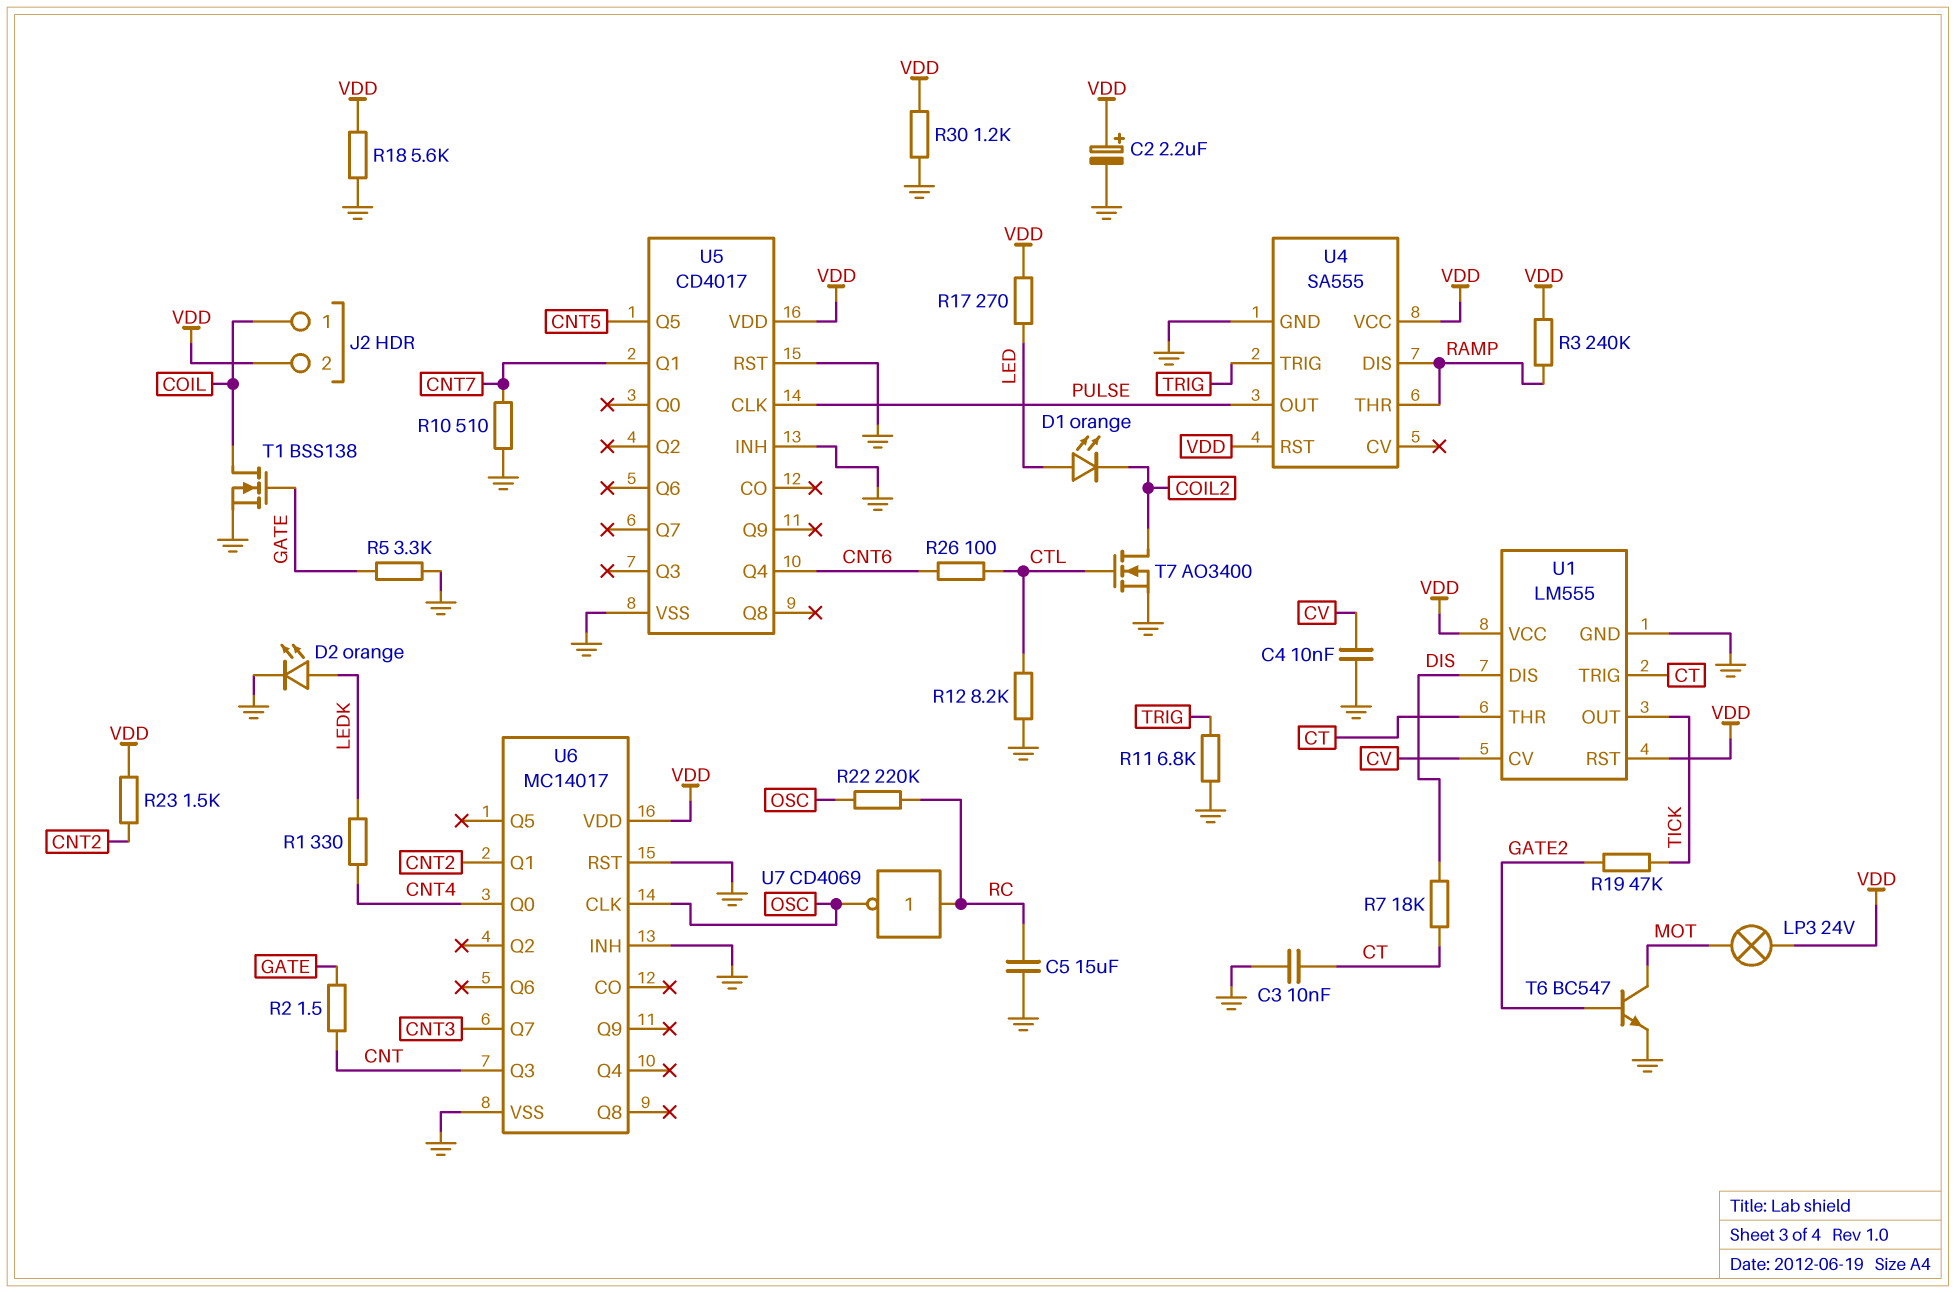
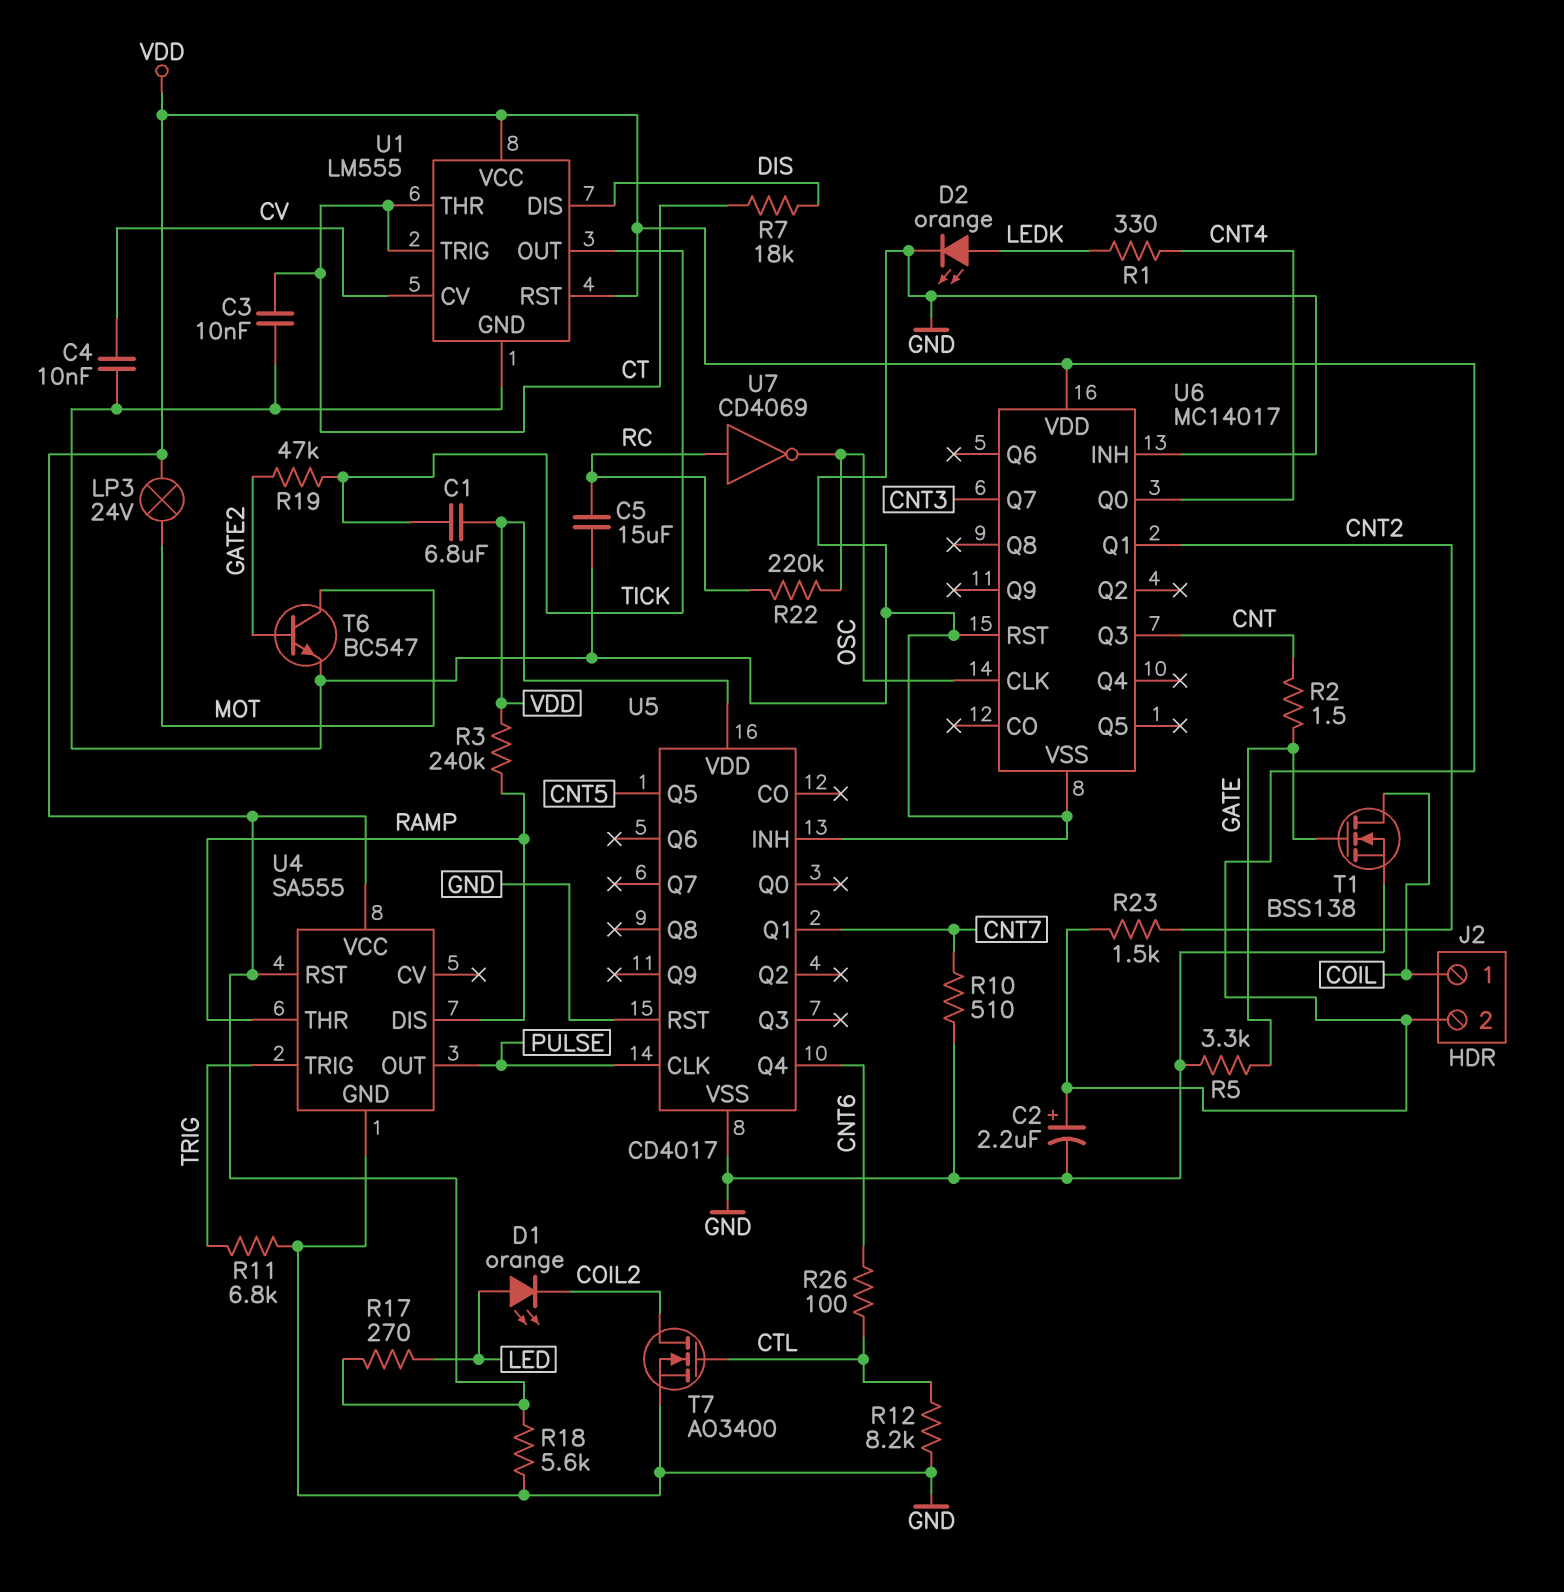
C1: none -> 6.8uF (TICK, VDD)
R30: 1.2k (GND, VDD) -> none

